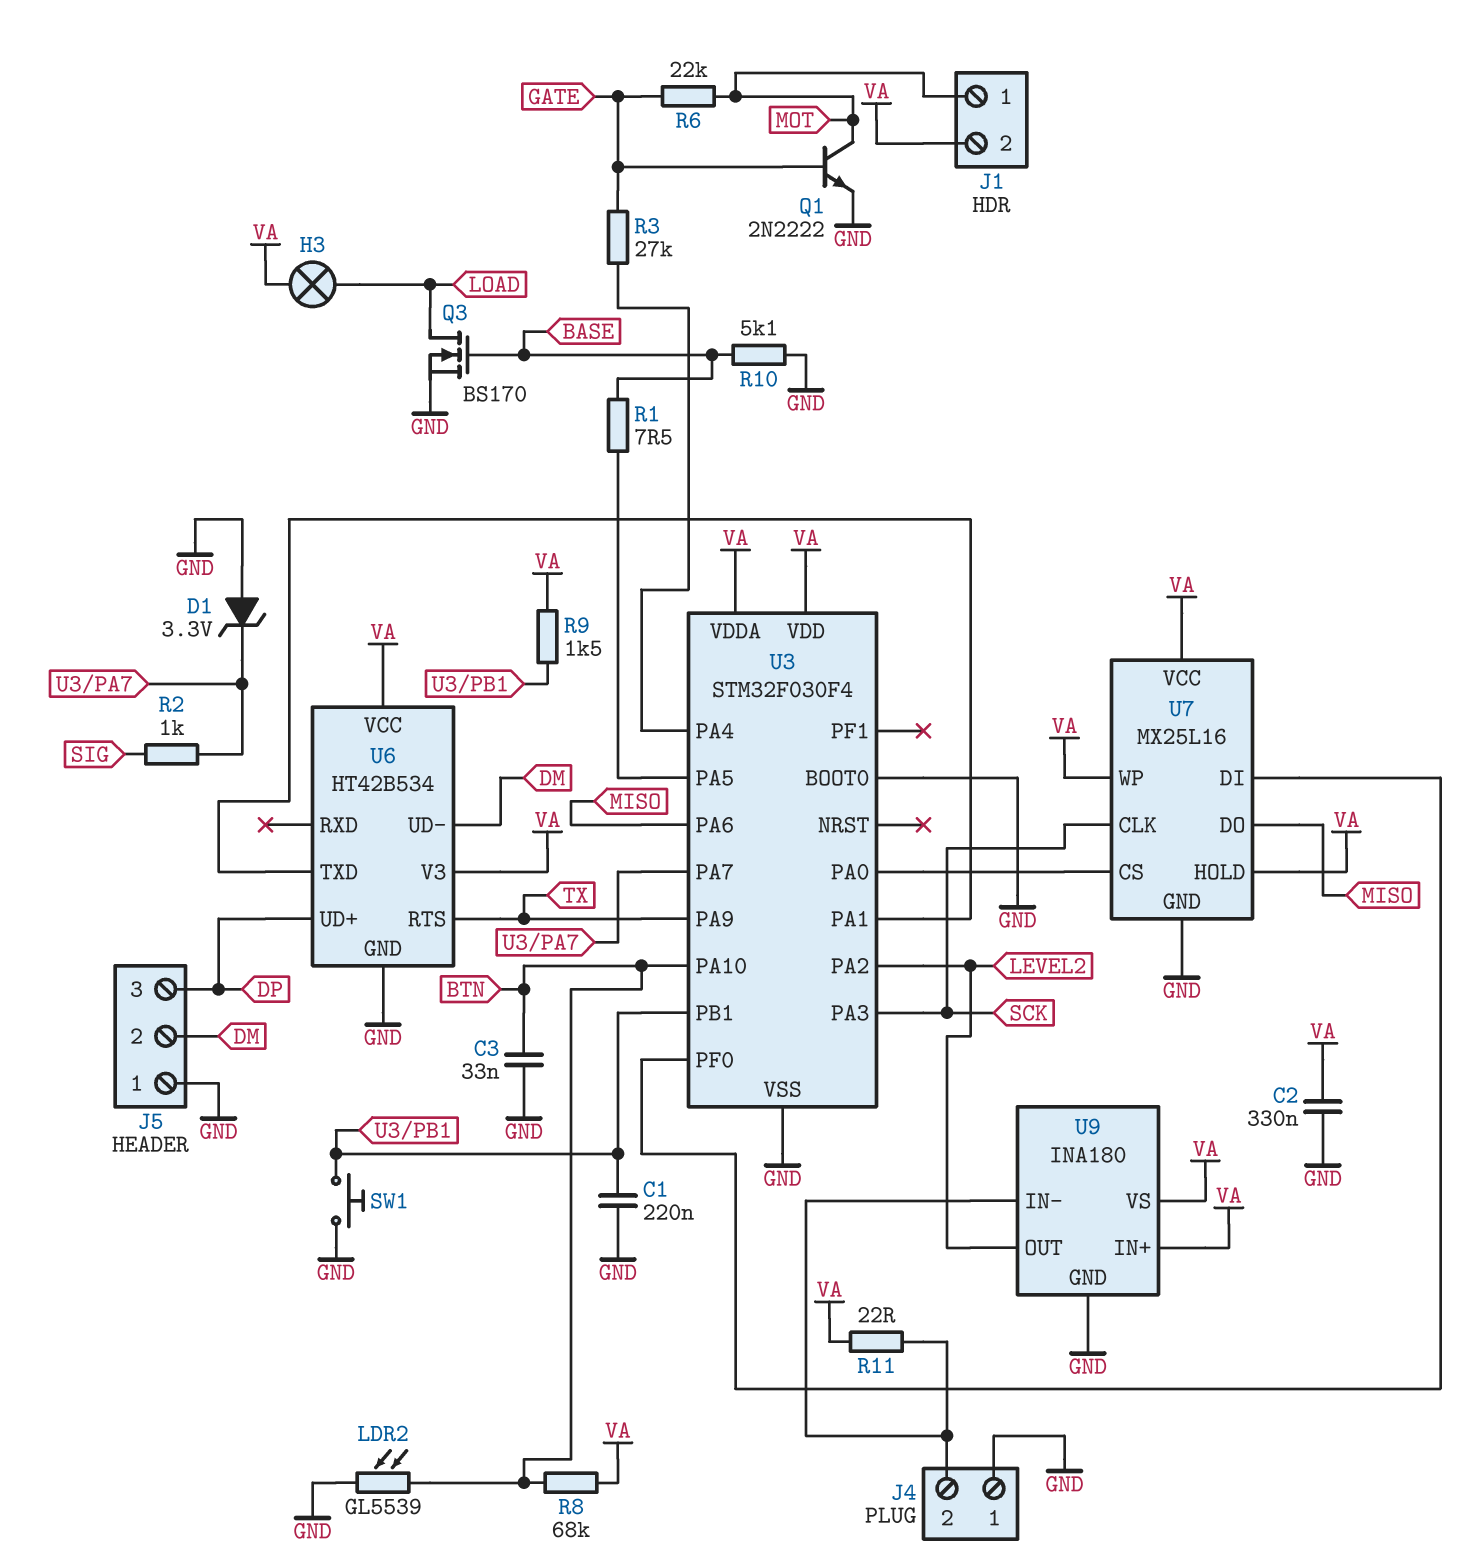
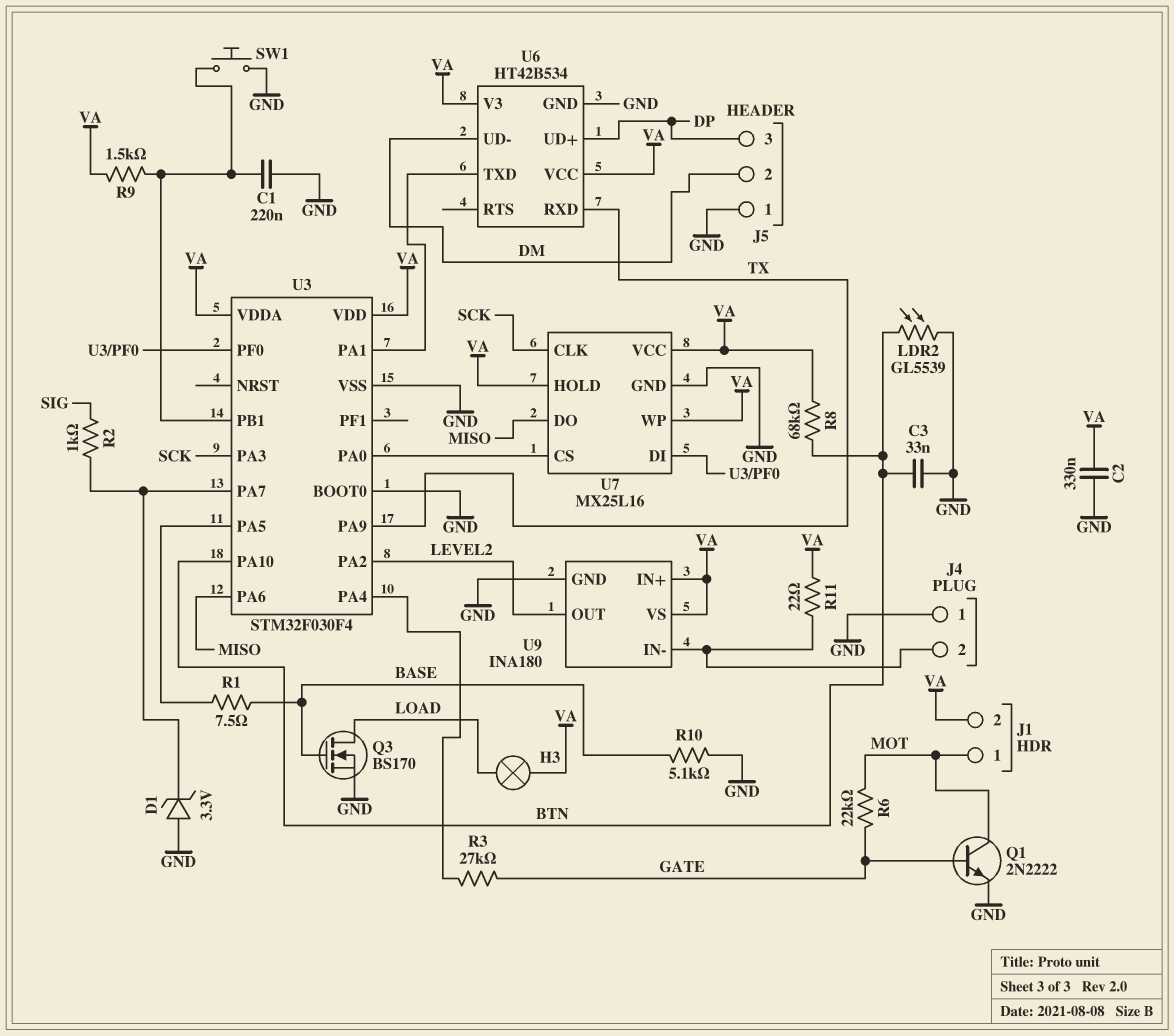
U6 pin RTS: TX -> none
U6 pin RXD: none -> TX

